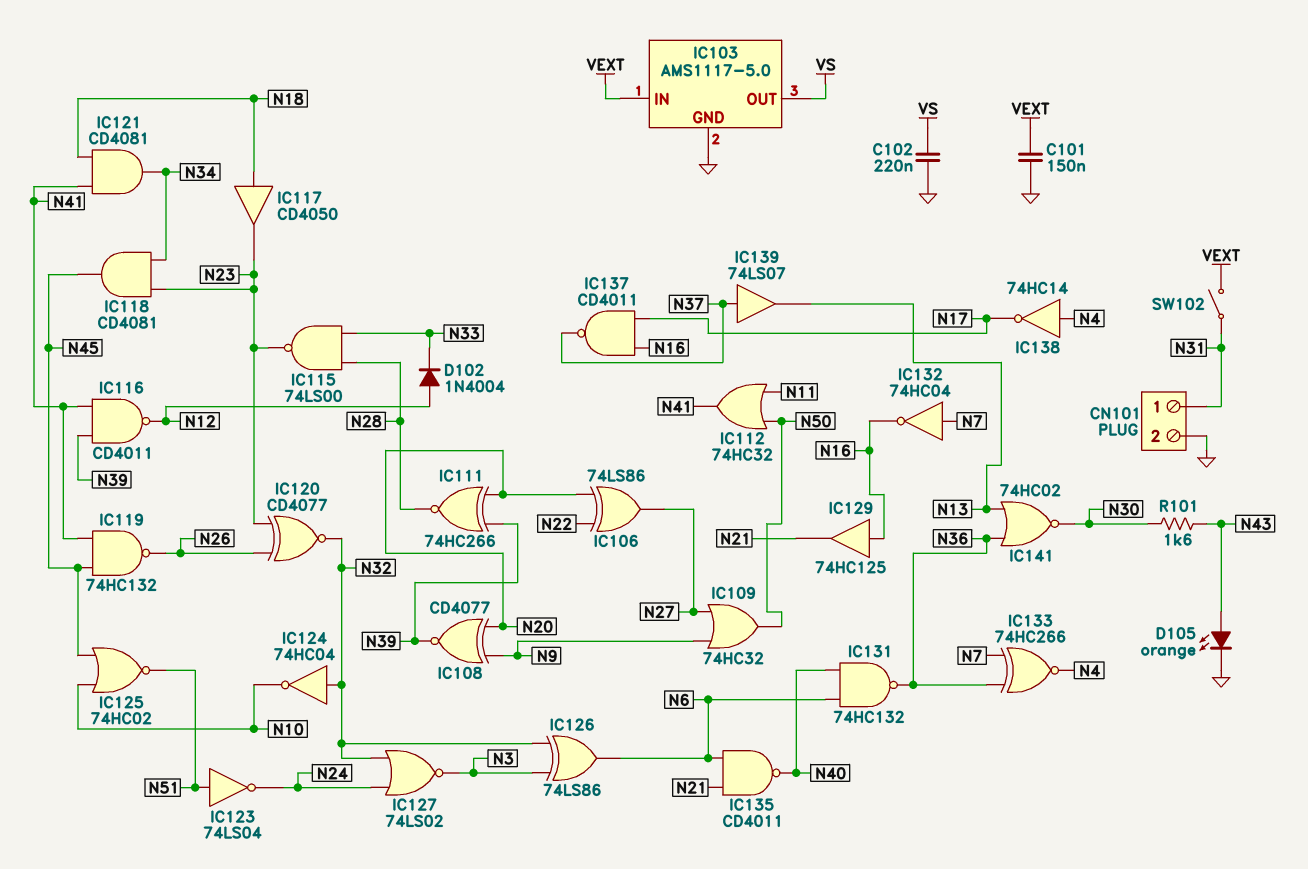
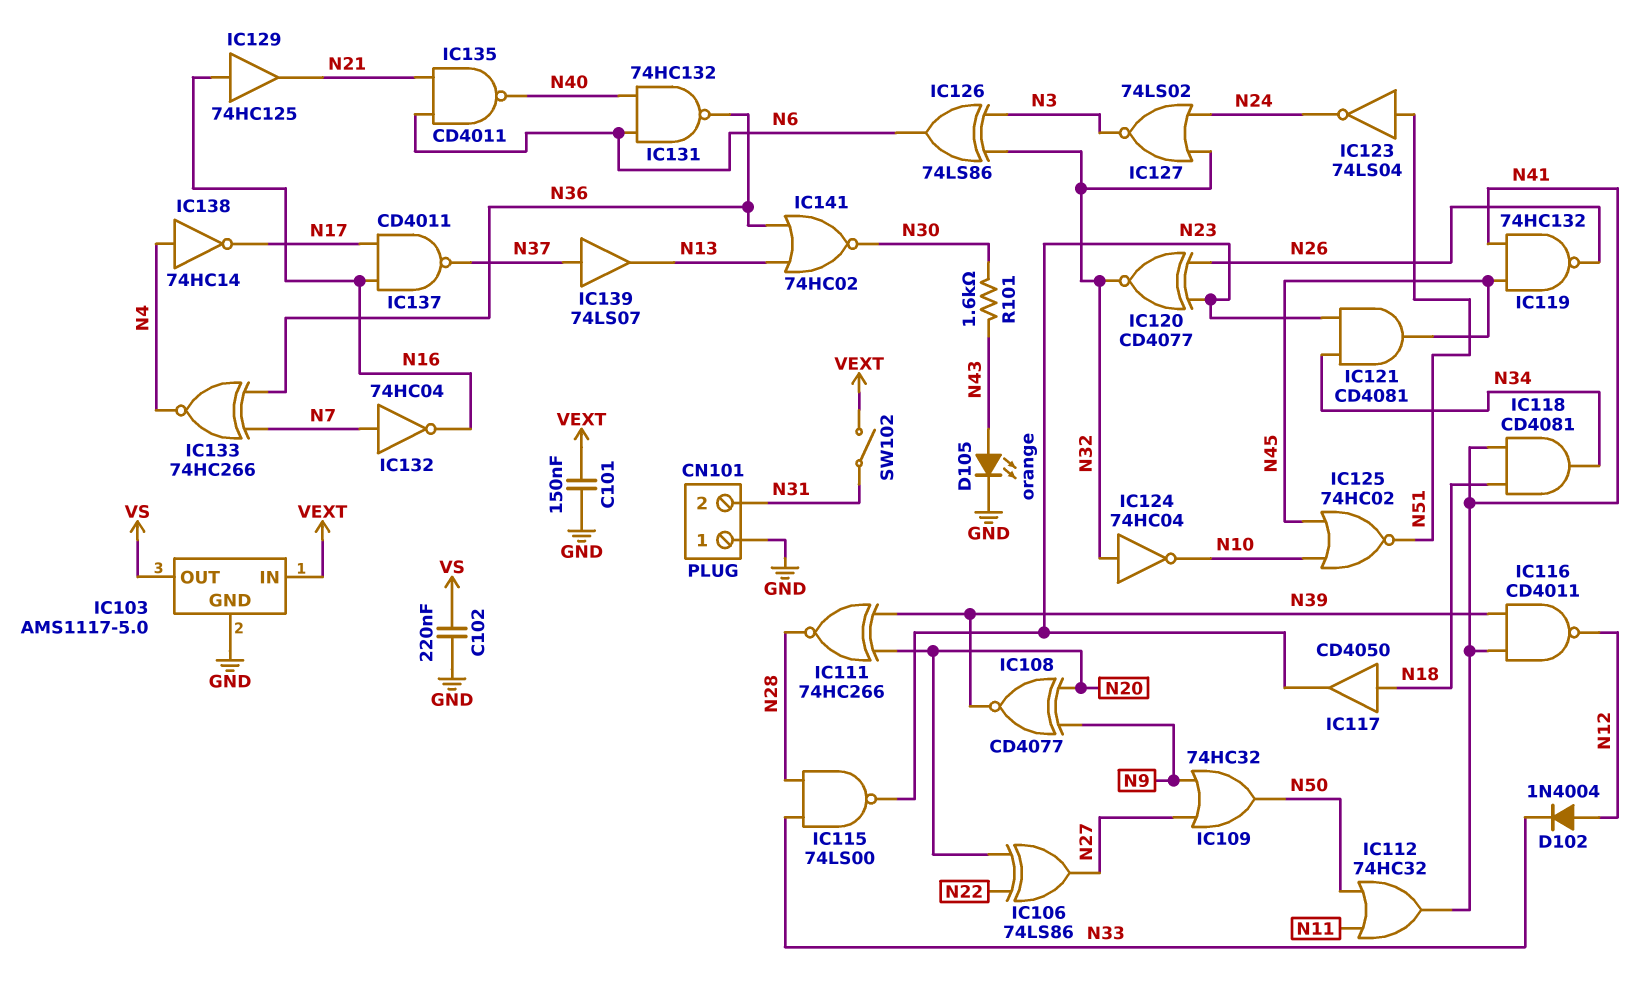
CN101 pin 1: N31 -> GND
CN101 pin 2: GND -> N31
IC118: AND CD4081 (in N23, in N34, out N45) -> AND CD4081 (in N18, in N41, out N34)
IC121: AND CD4081 (in N18, in N41, out N34) -> AND CD4081 (in N23, in N34, out N45)

